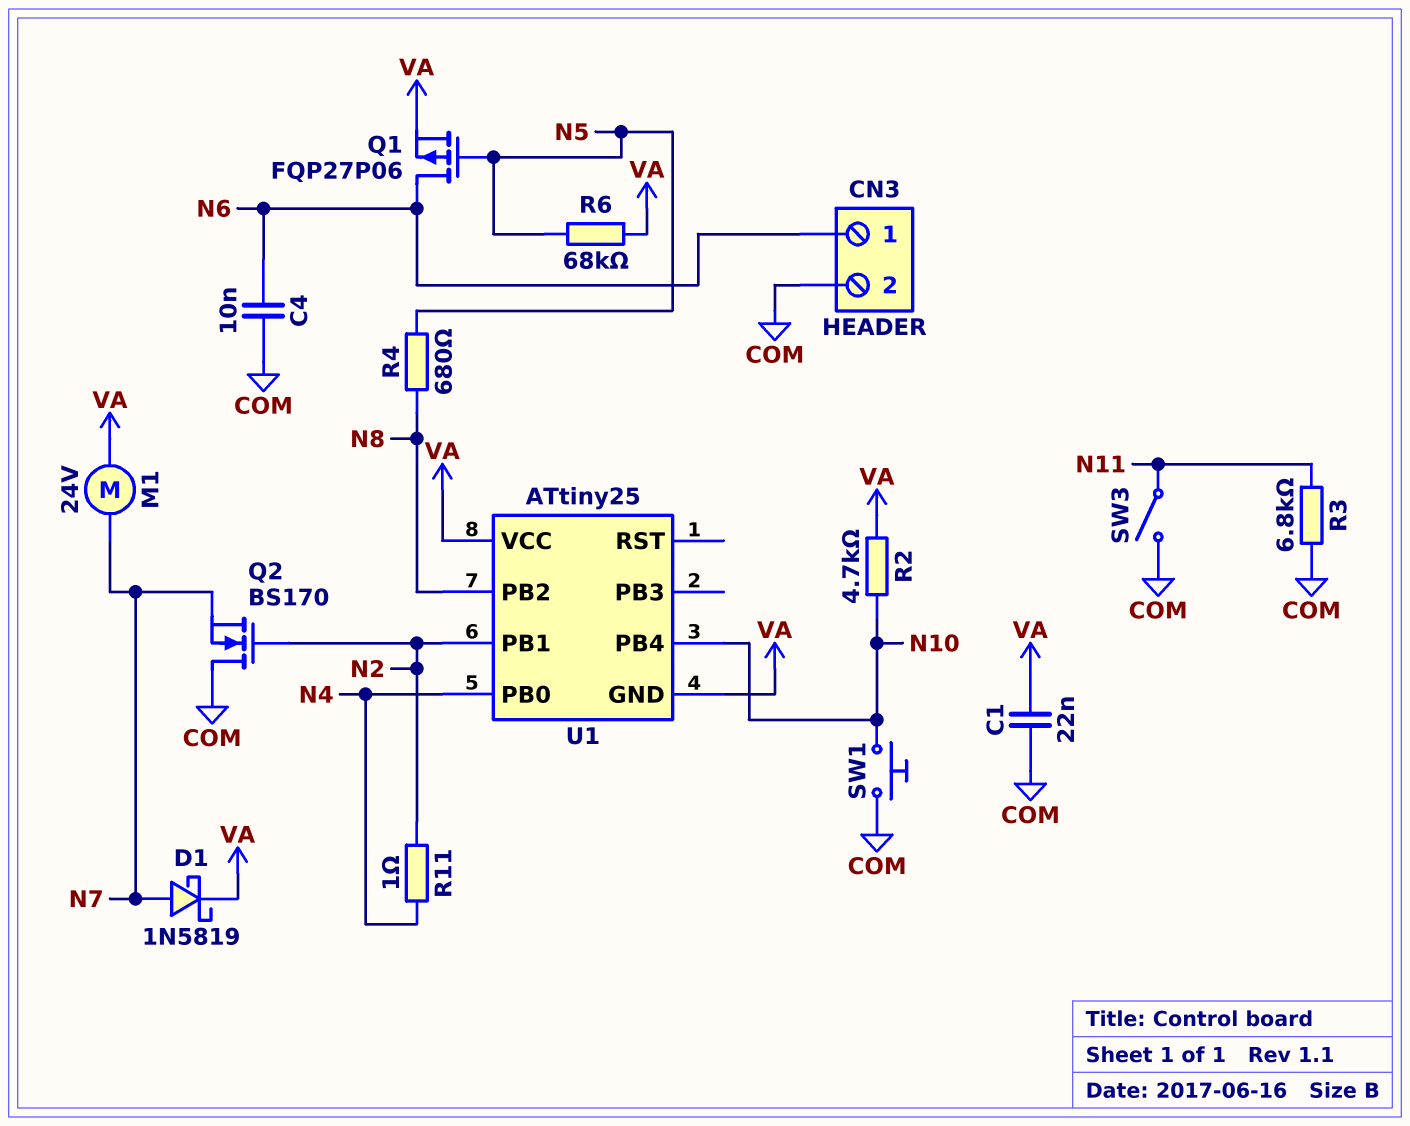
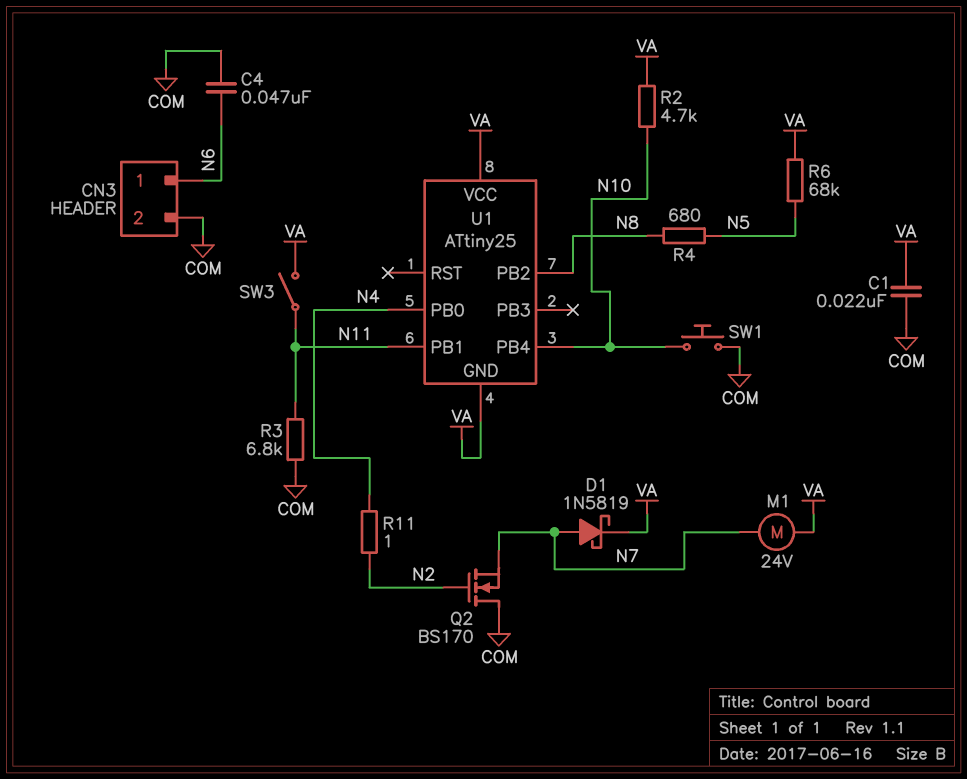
C4: 10nF (COM, N6) -> 47nF (COM, N6)
Q1: PMOS FQP27P06 (G N5, D N6, S VA) -> none
SW3: switch (COM, N11) -> switch (N11, VA)
U1 pin PB1: N2 -> N11

